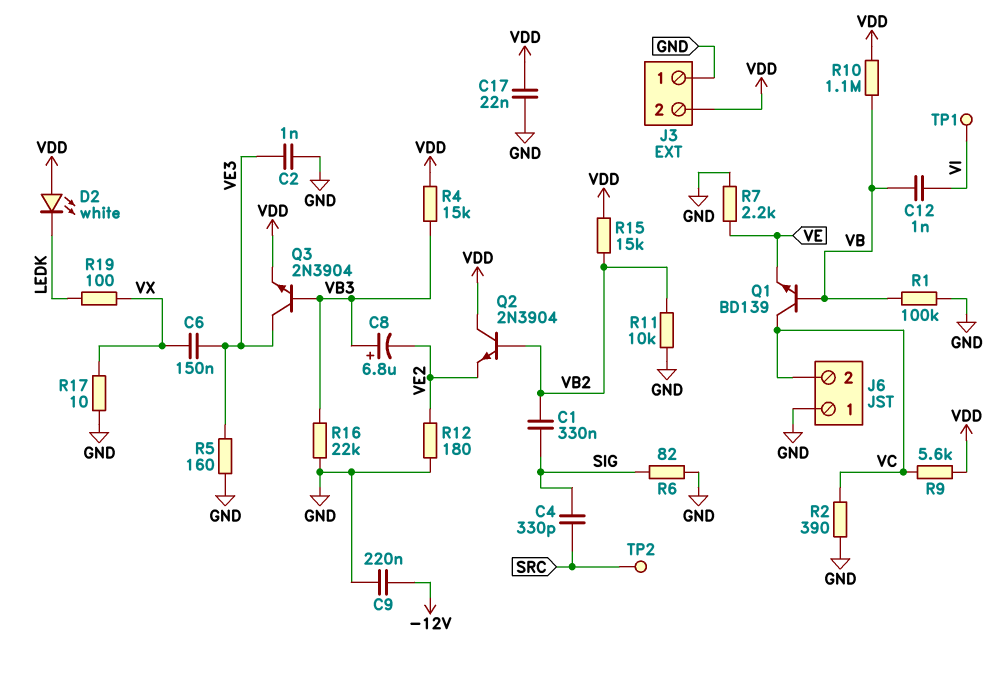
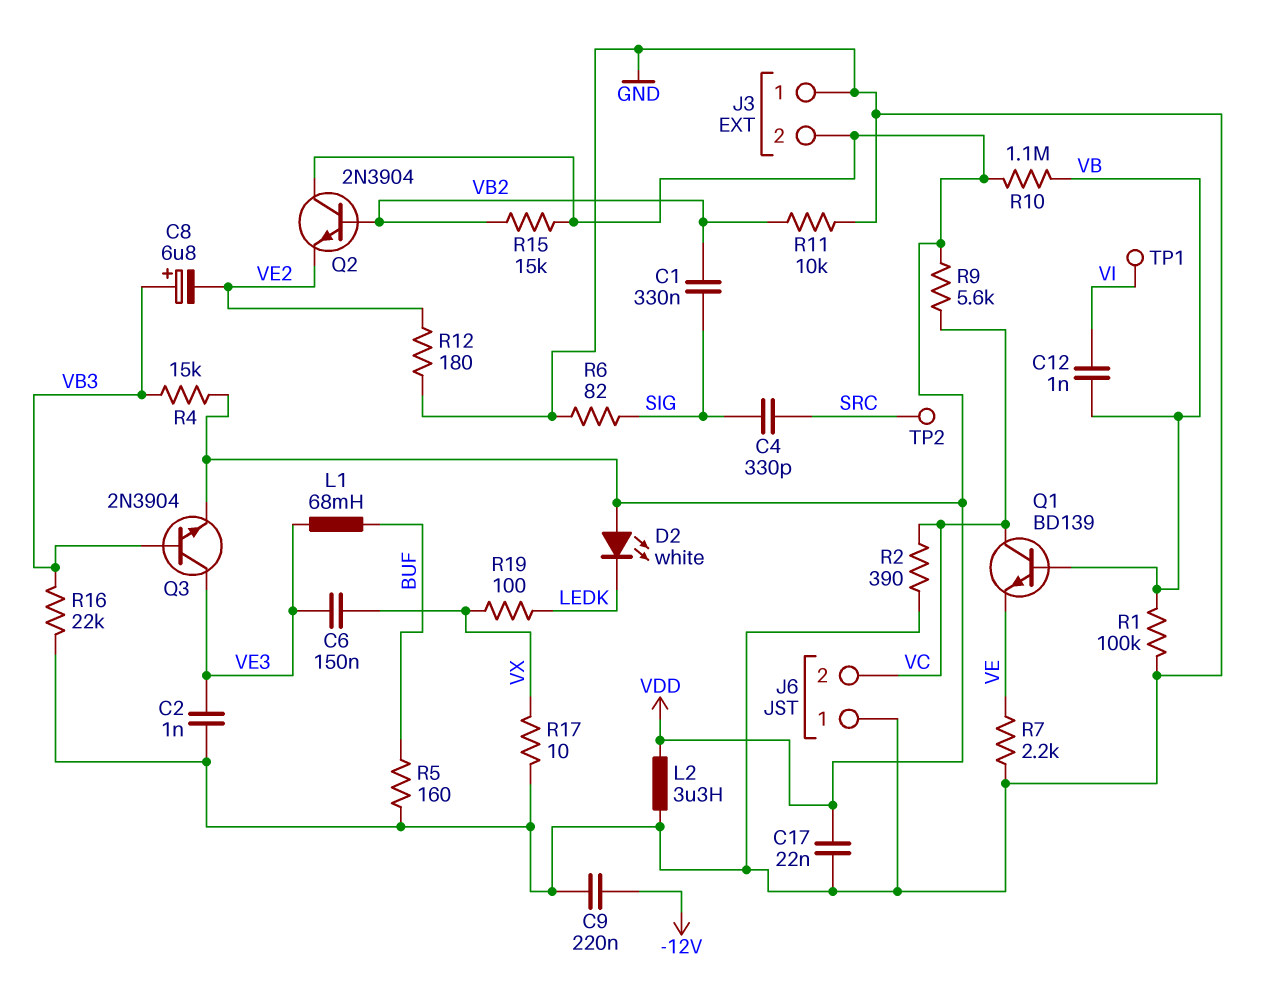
L1: none -> 68mH (BUF, VE3)
L2: none -> 3.3uH (GND, VDD)
R5: 160 (GND, VE3) -> 160 (BUF, GND)

